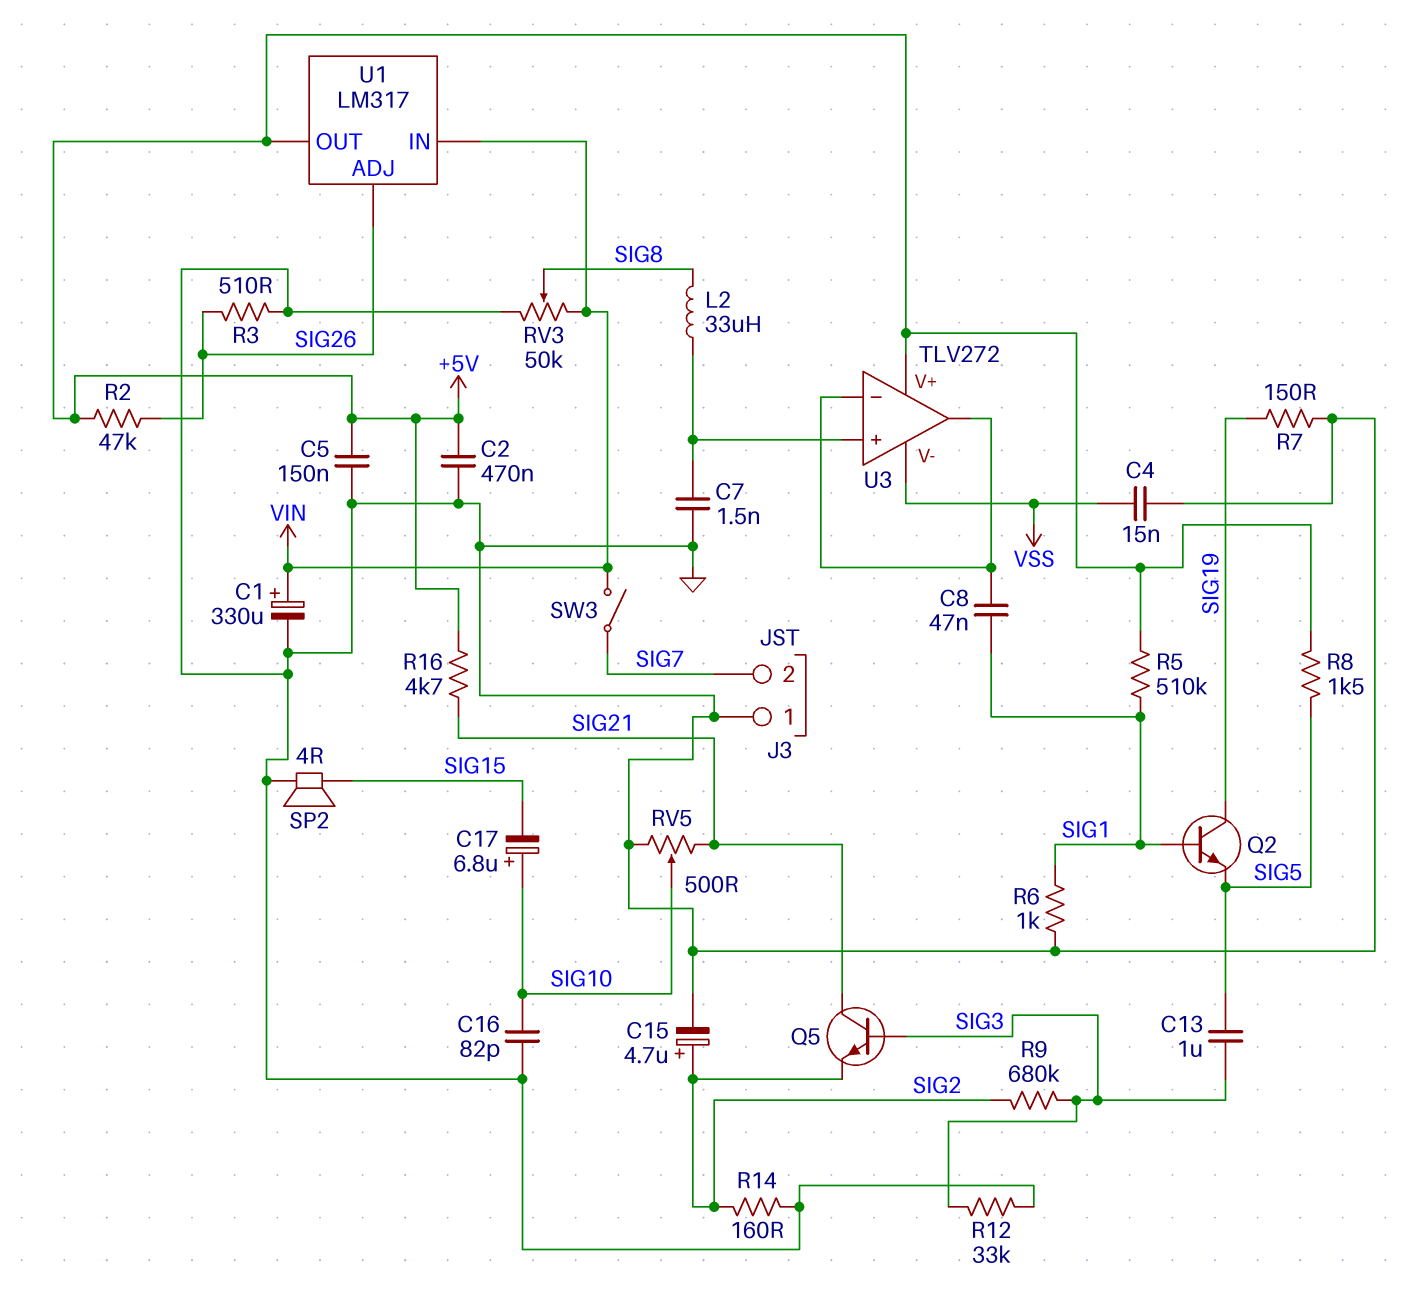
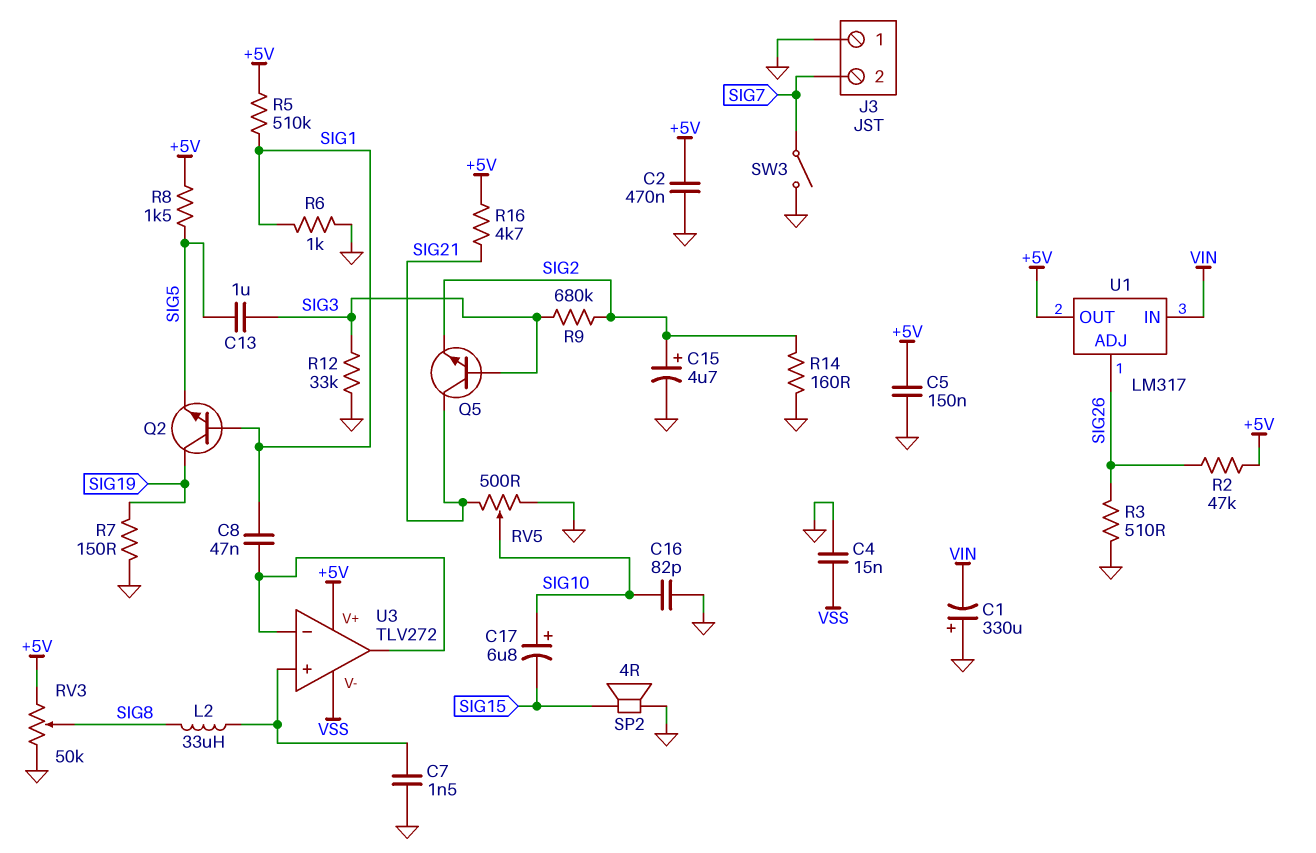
C1: 330uF (plus VIN, minus GND) -> 330uF (plus GND, minus VIN)
RV3: 50k (GND, VIN, wiper SIG8) -> 50k (+5V, GND, wiper SIG8)
SW3: switch (SIG7, VIN) -> switch (GND, SIG7)

